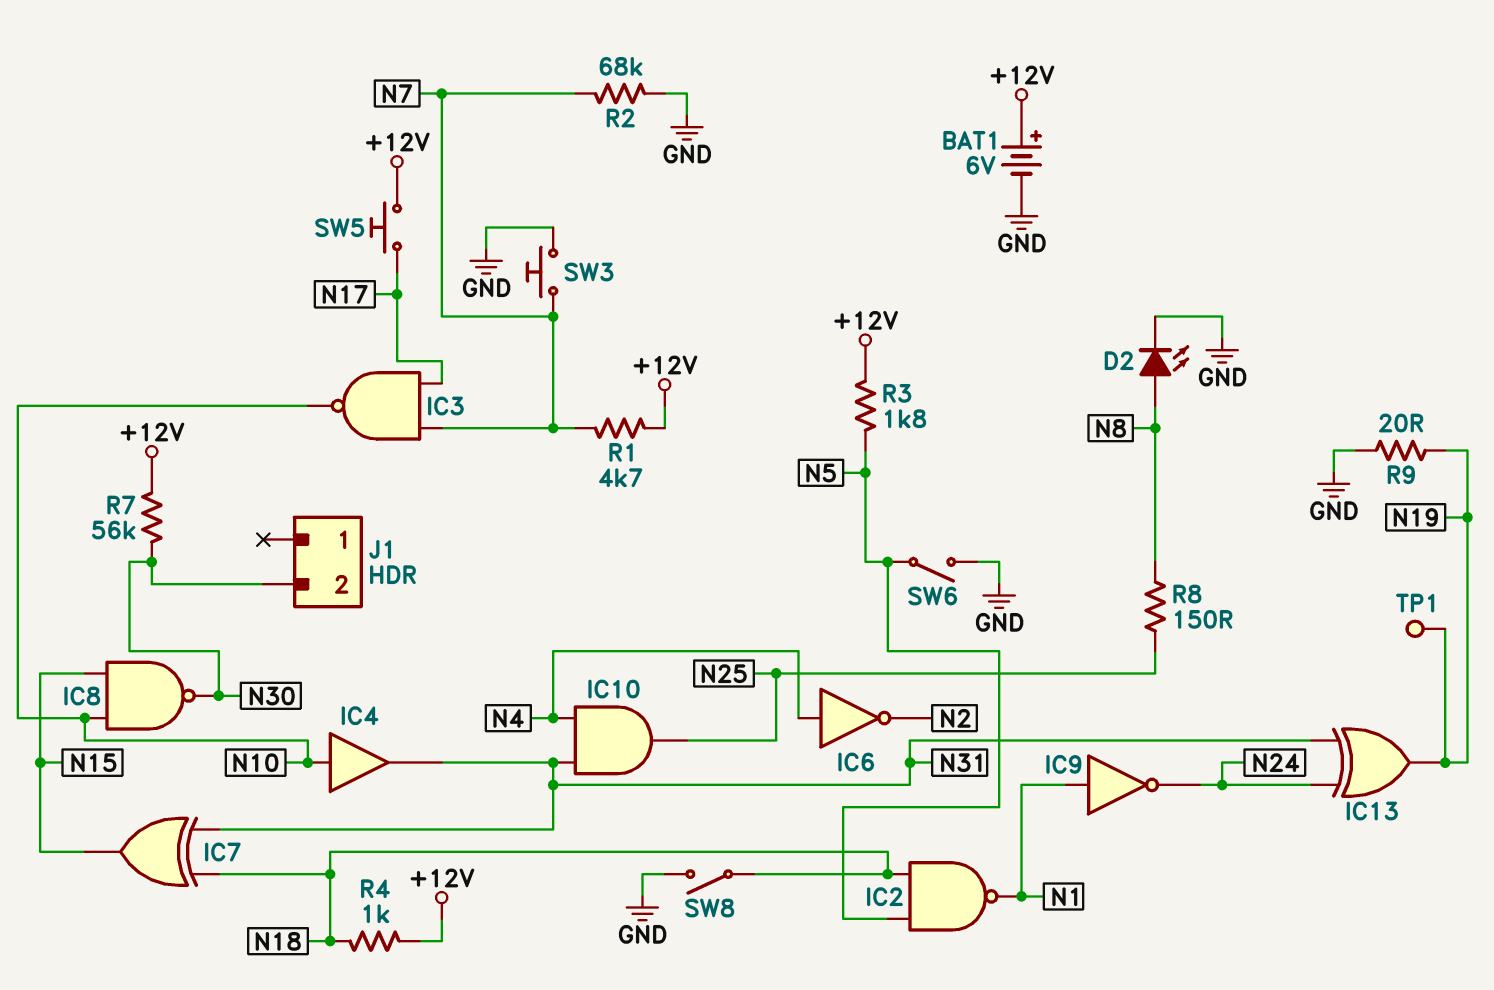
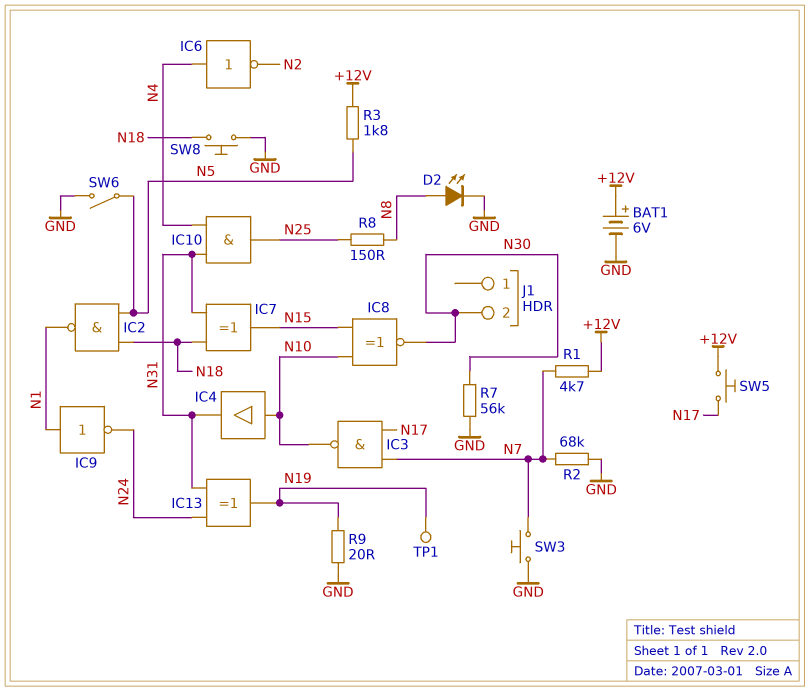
IC8: NAND (in N10, in N15, out N30) -> XNOR (in N10, in N15, out N30)
R4: 1k (+12V, N18) -> none
R7: 56k (+12V, N30) -> 56k (GND, N30)
SW8: switch (GND, N18) -> button (GND, N18)

